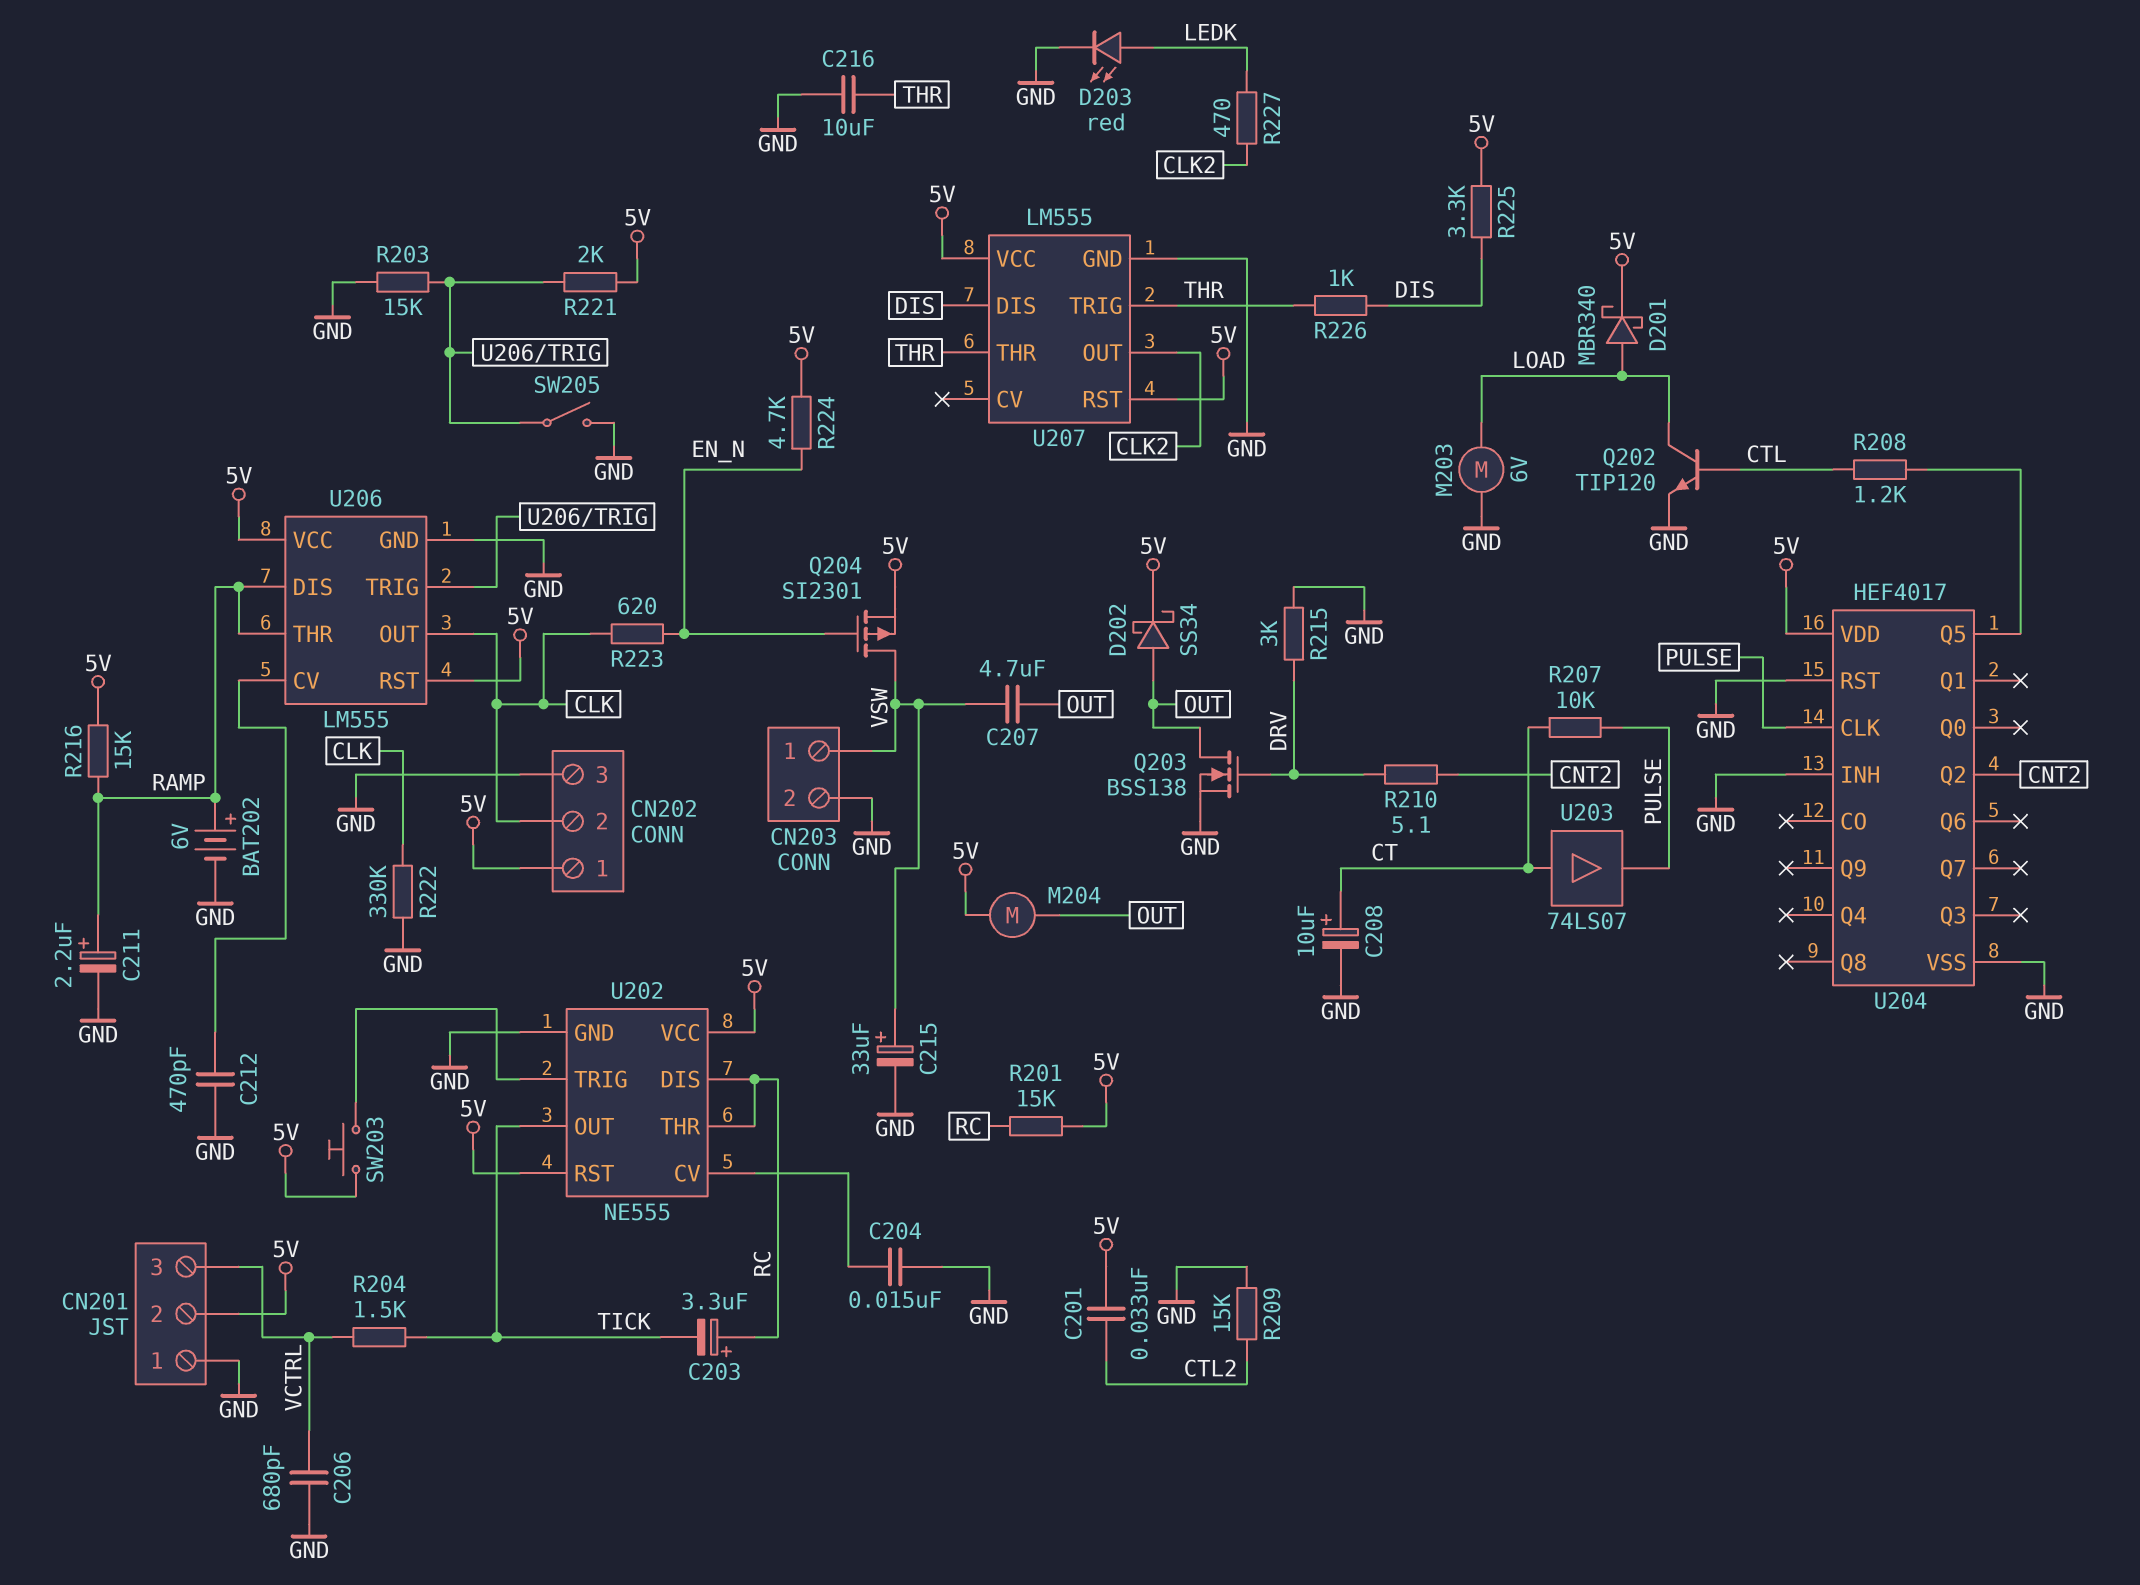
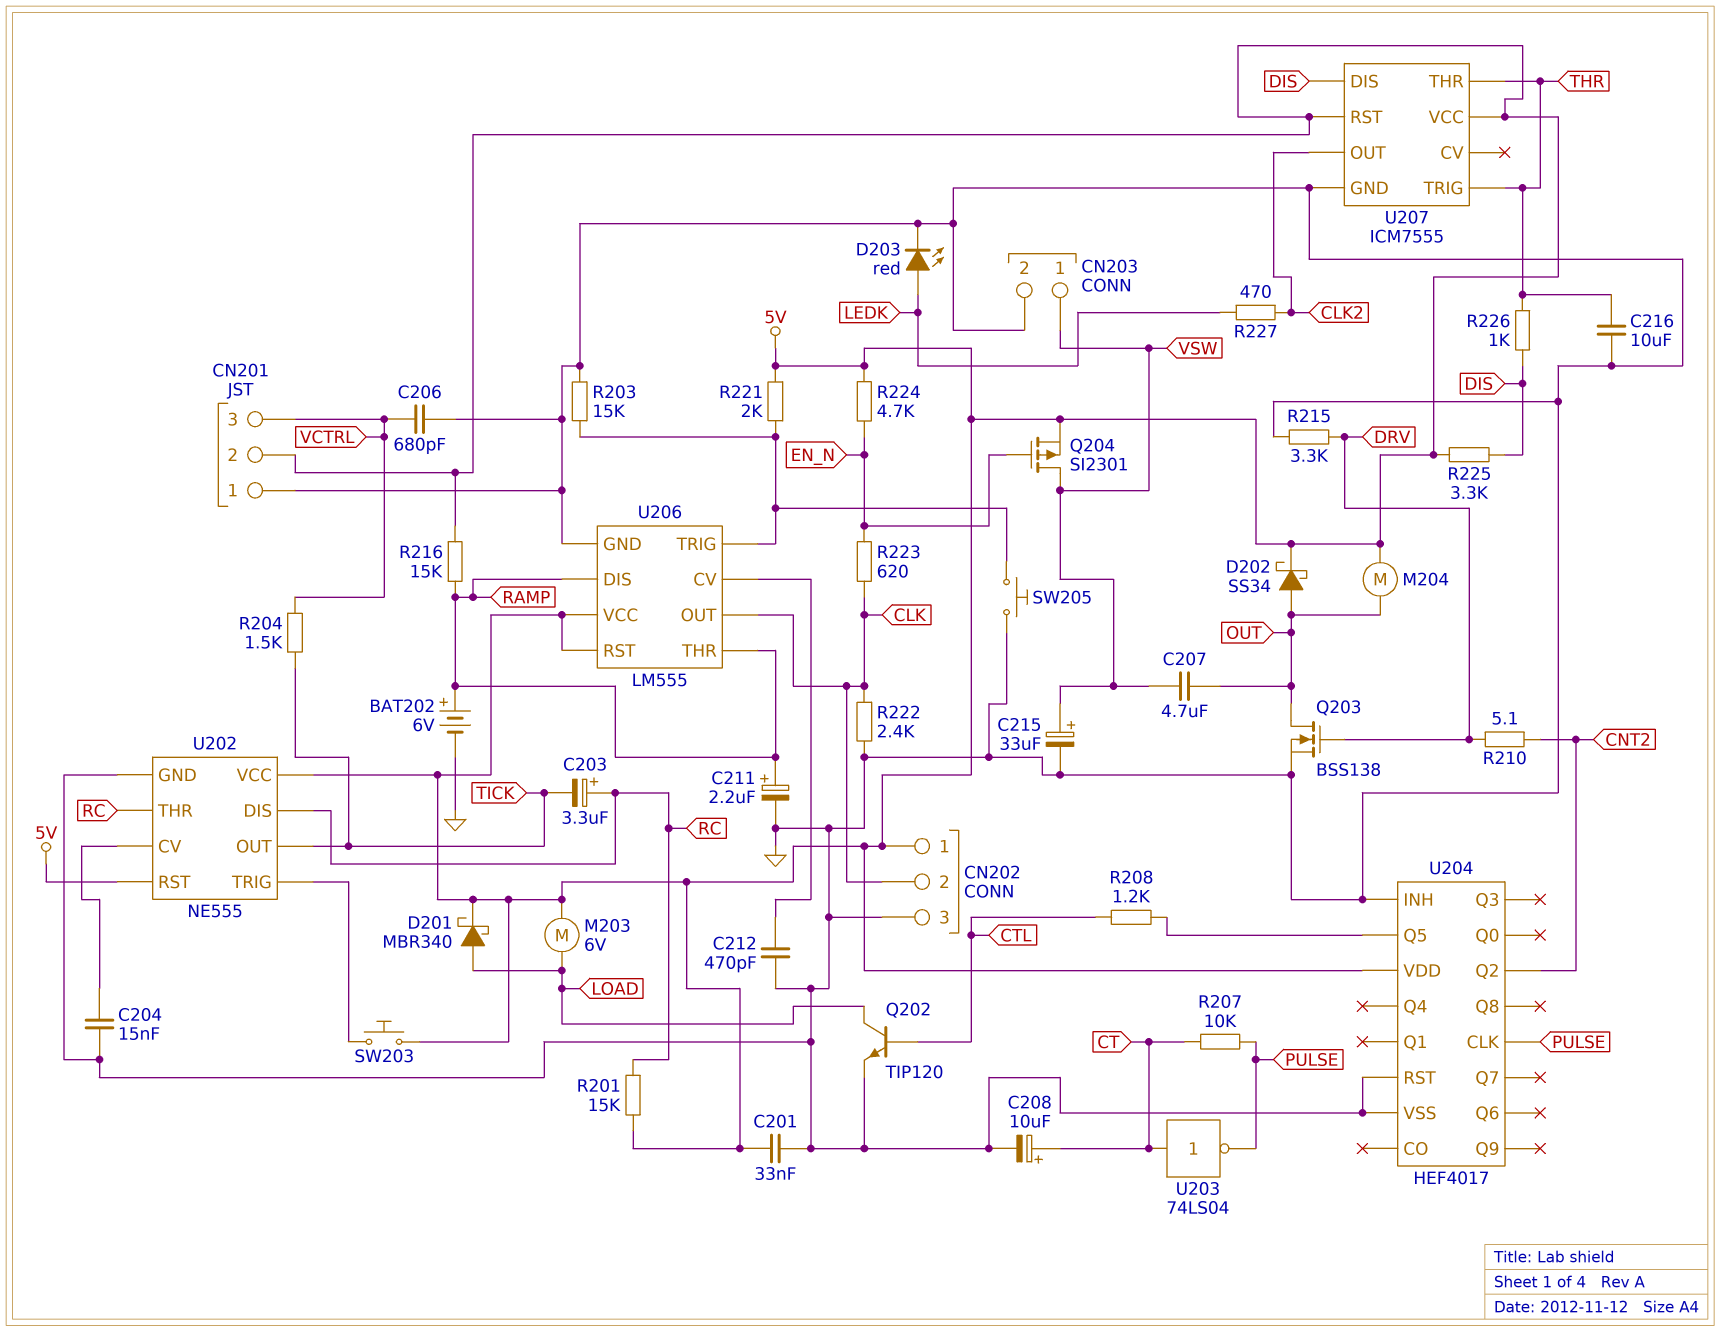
C201: 33nF (5V, CTL2) -> 33nF (5V, GND)
M203: motor 6V (GND, LOAD) -> motor 6V (5V, LOAD)
R209: 15k (CTL2, GND) -> none
R215: 3k (DRV, GND) -> 3.3k (DRV, GND)
R222: 330k (CLK, GND) -> 2.4k (CLK, GND)
SW205: switch (GND, U206/TRIG) -> button (GND, U206/TRIG)
U203: buffer 74LS07 (in CT, out PULSE) -> NOT 74LS04 (in CT, out PULSE)
U207: LM555 -> ICM7555

